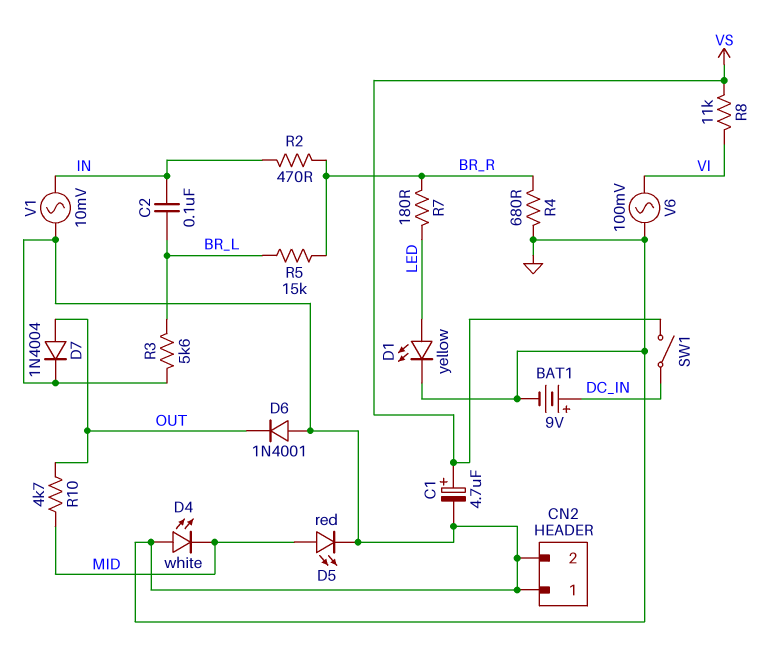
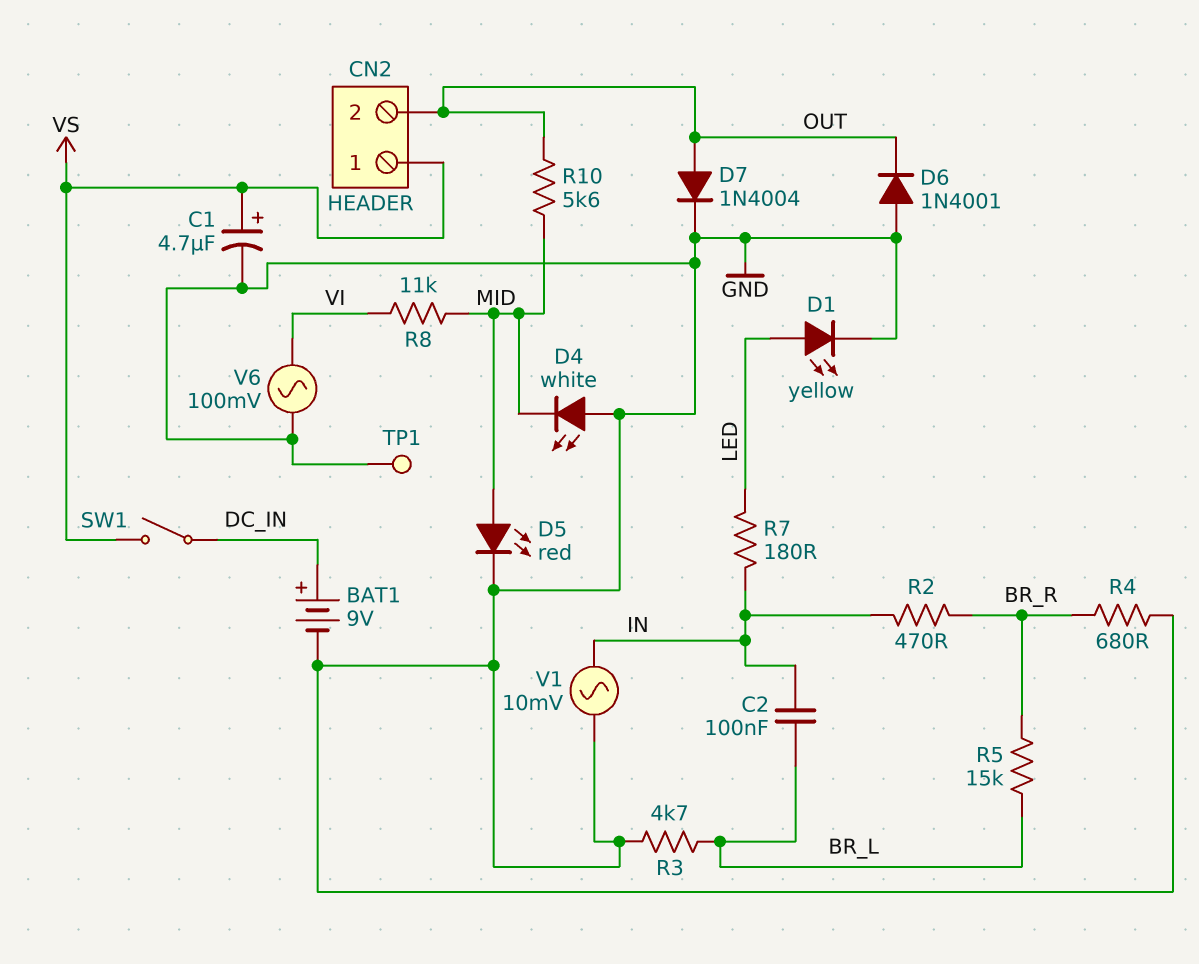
CN2 pin 1: GND -> VS
CN2 pin 2: GND -> OUT
R3: 5.6k (BR_L, GND) -> 4.7k (BR_L, GND)
R7: 180 (BR_R, LED) -> 180 (IN, LED)
R8: 11k (VI, VS) -> 11k (MID, VI)
R10: 4.7k (MID, OUT) -> 5.6k (MID, OUT)
TP1: none -> test point (GND)

